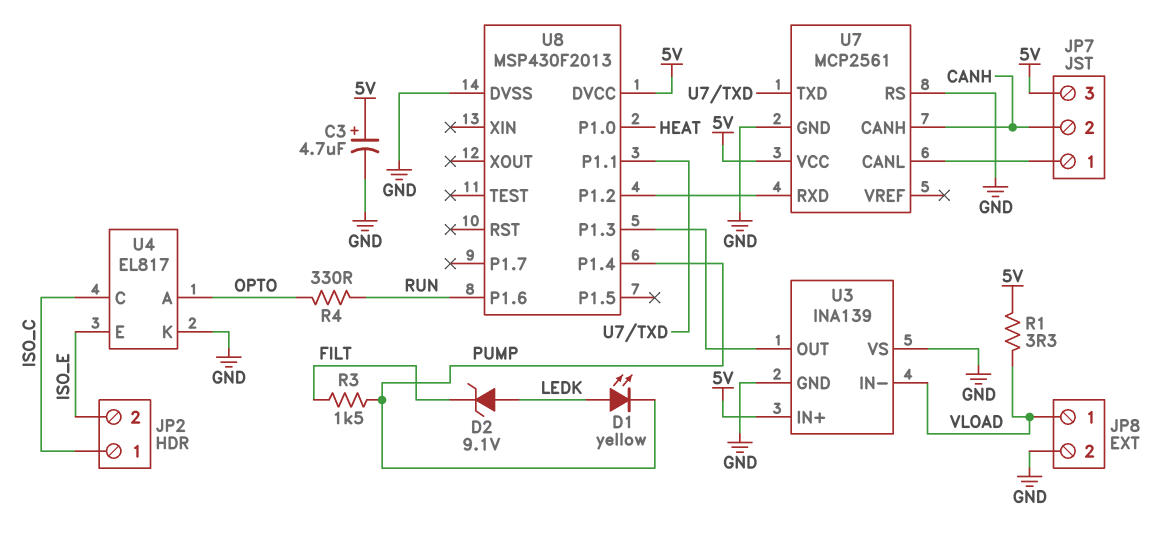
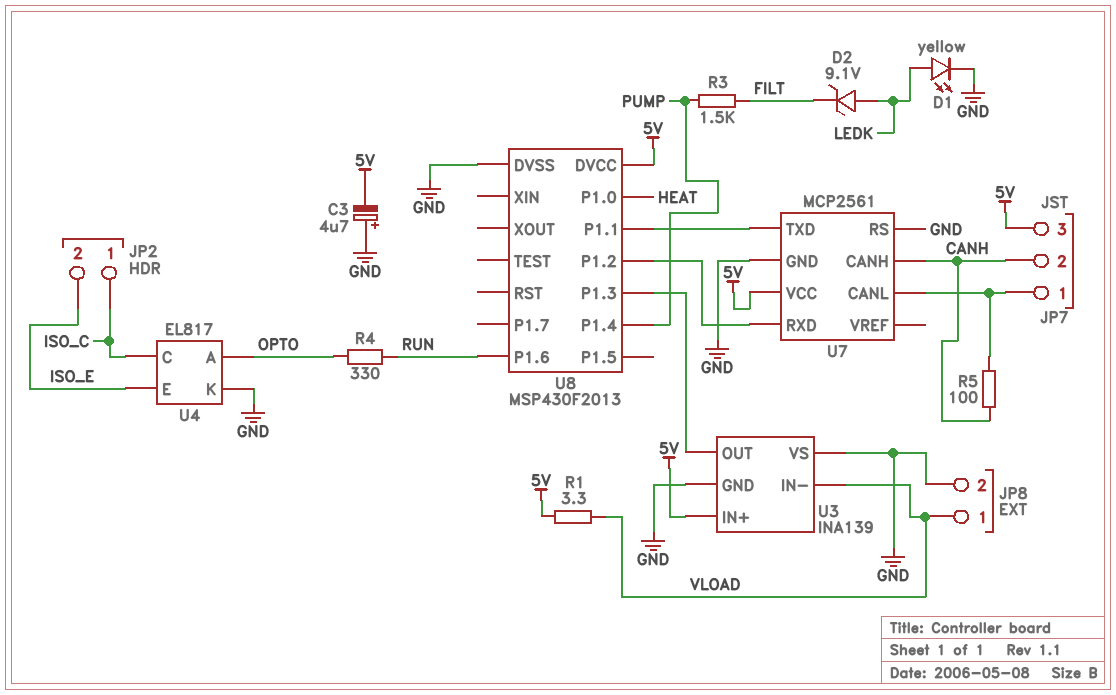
C3: 4.7uF (plus 5V, minus GND) -> 4.7uF (plus GND, minus 5V)
D1: LED yellow (A LEDK, K PUMP) -> LED yellow (A LEDK, K GND)
R5: none -> 100 (CANH, JP7/1)

